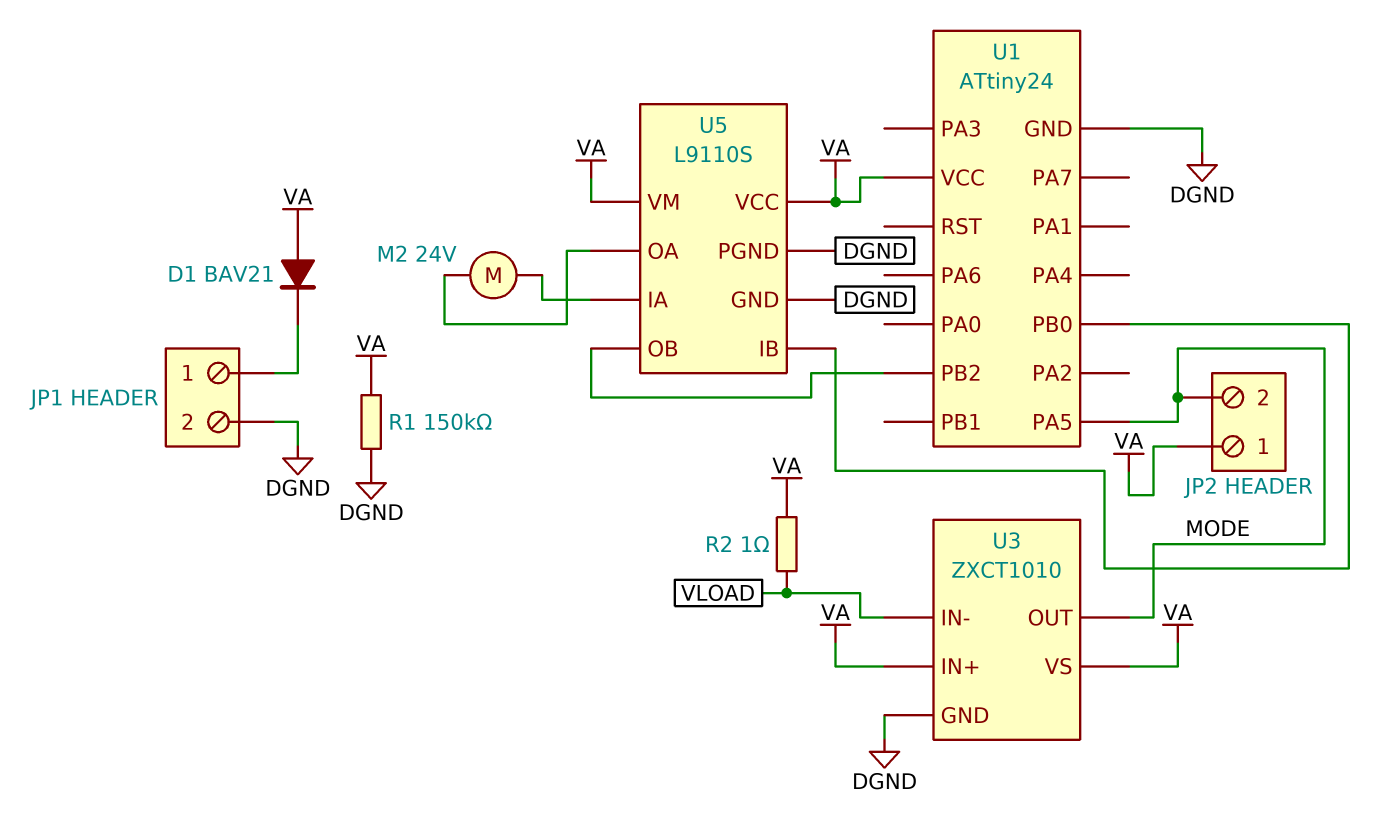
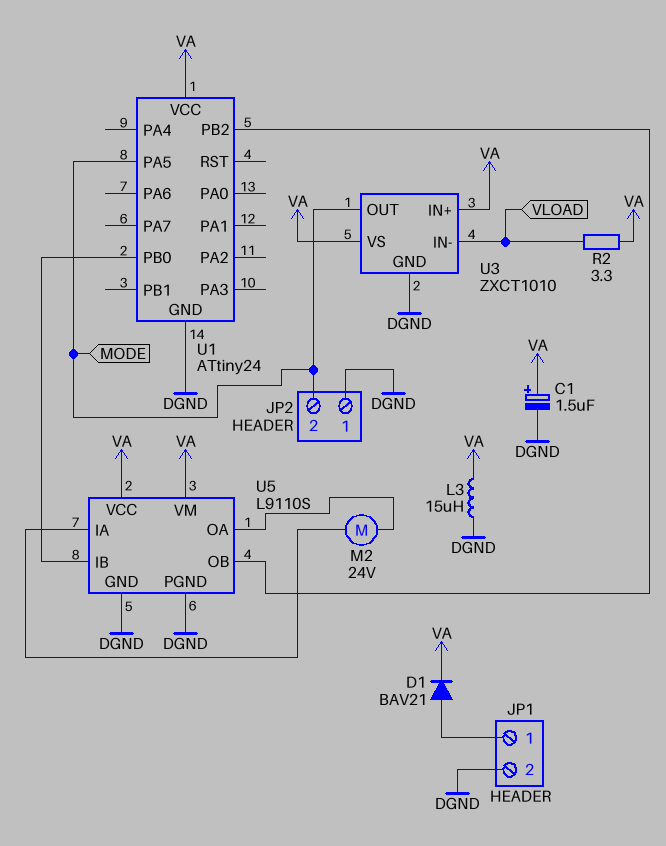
C1: none -> 1.5uF (plus VA, minus DGND)
D1: diode BAV21 (A VA, K JP1/1) -> diode BAV21 (A JP1/1, K VA)
JP2 pin 1: VA -> DGND
L3: none -> 15uH (DGND, VA)
R1: 150k (DGND, VA) -> none
R2: 1 (VA, VLOAD) -> 3.3 (VA, VLOAD)

